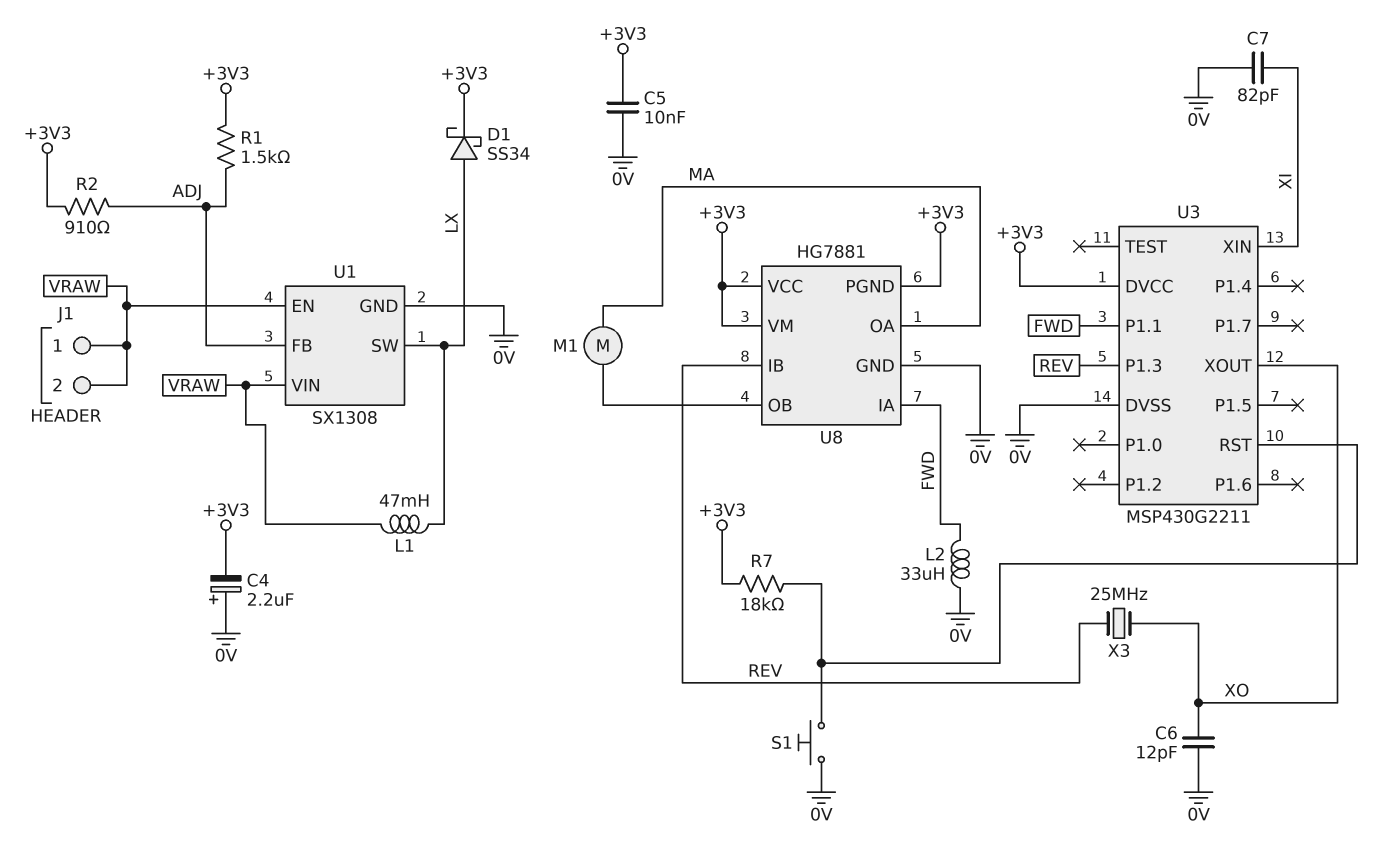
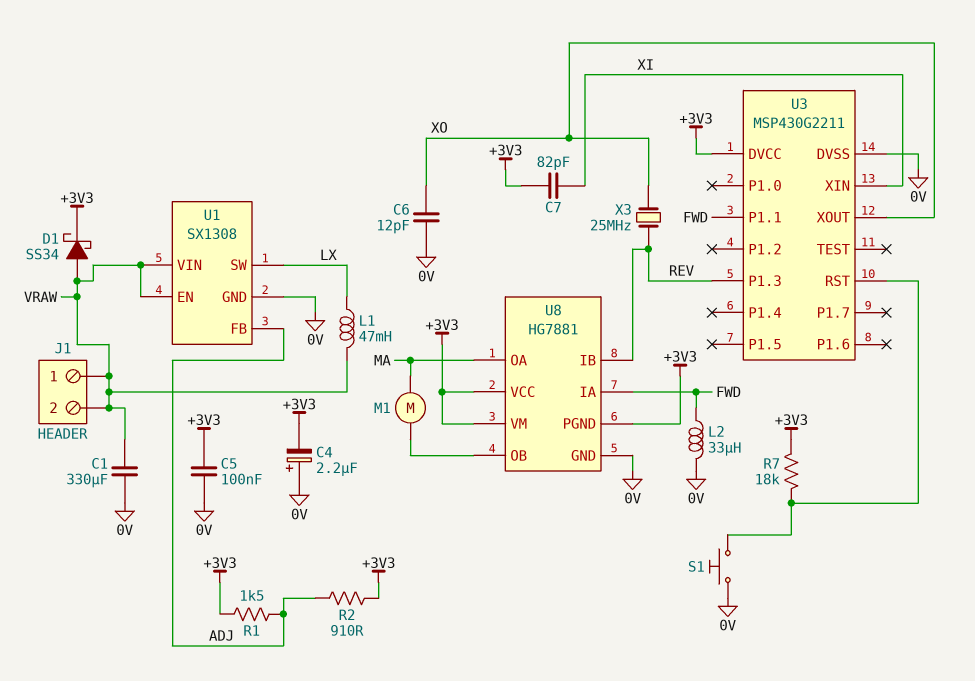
C1: none -> 330uF (0V, VRAW)
C5: 10nF (+3V3, 0V) -> 100nF (+3V3, 0V)
C7: 82pF (0V, XI) -> 82pF (+3V3, XI)
D1: schottky SS34 (A LX, K +3V3) -> schottky SS34 (A VRAW, K +3V3)

